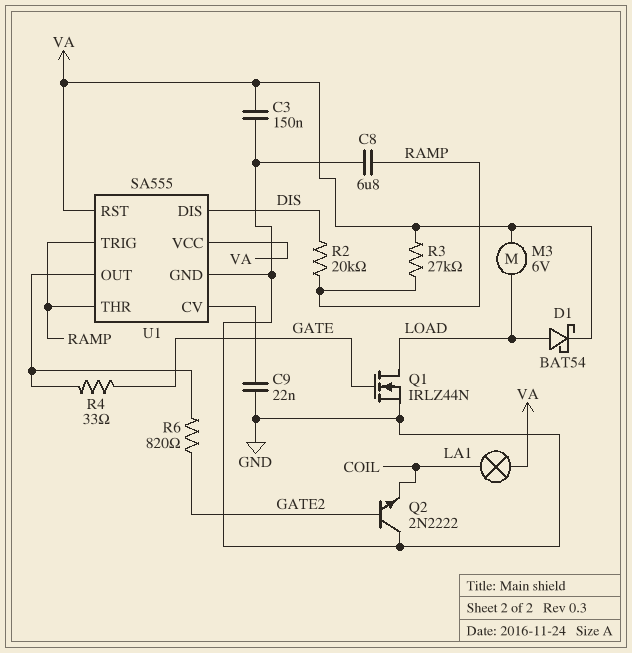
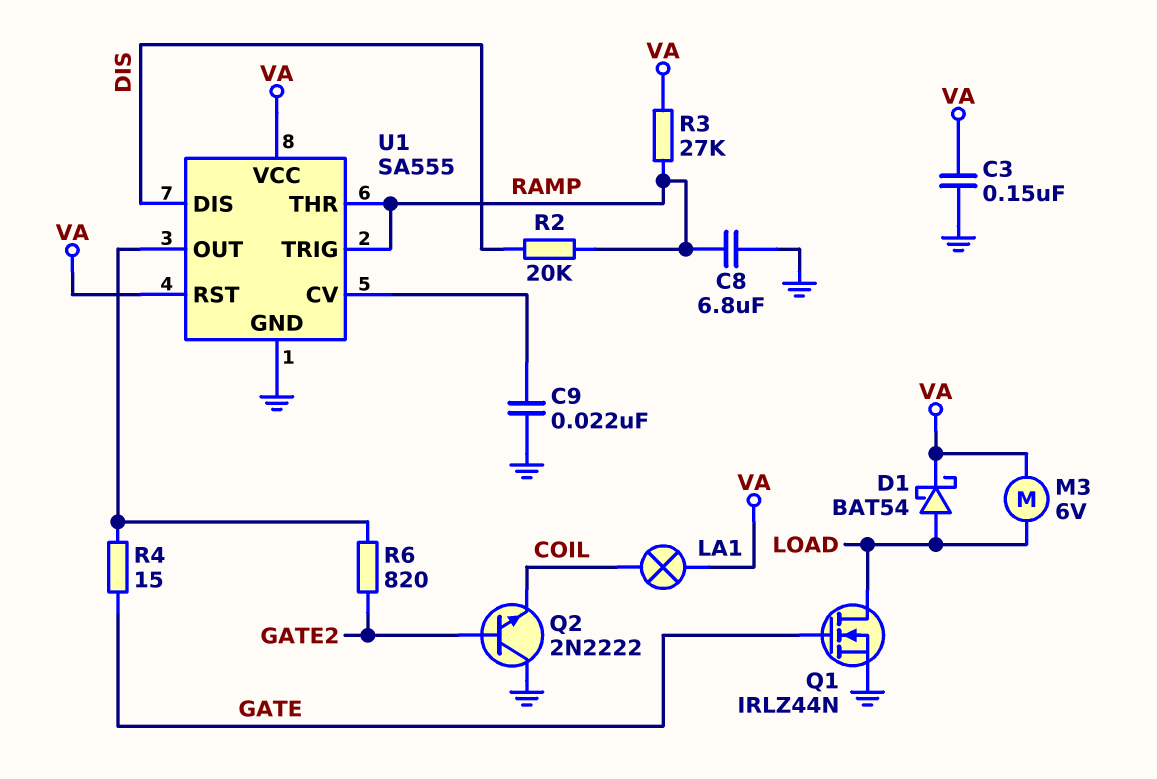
R4: 33 (GATE, U1/OUT) -> 15 (GATE, U1/OUT)

